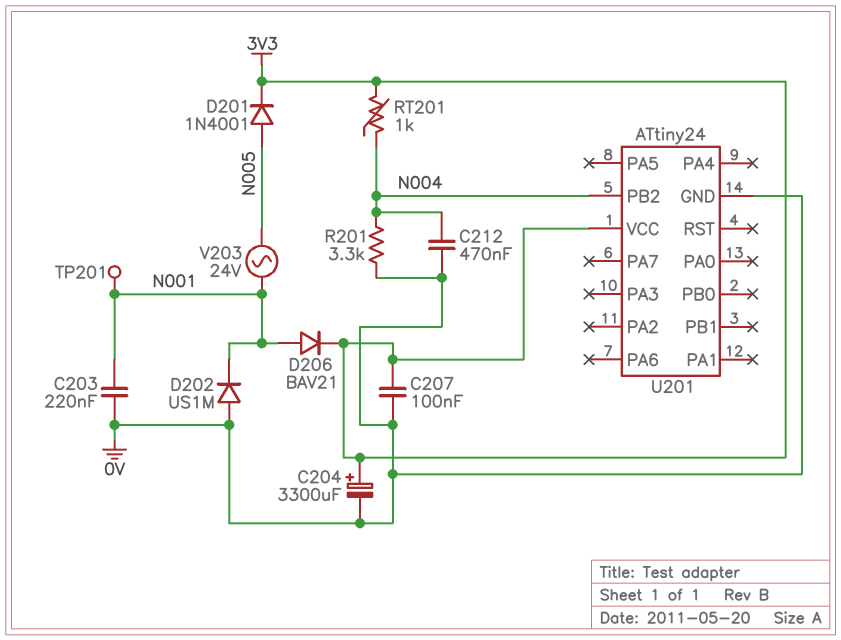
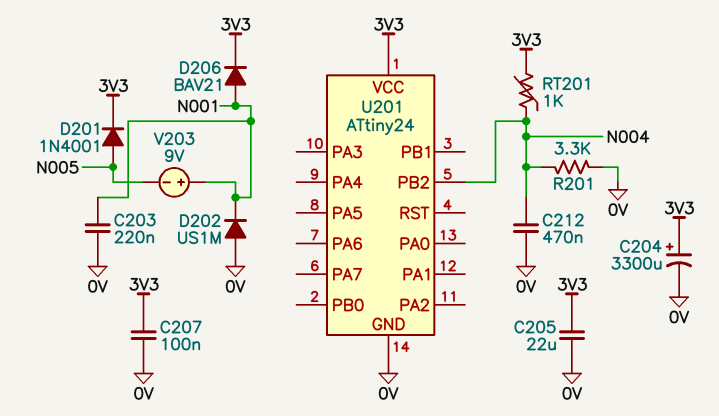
C205: none -> 22uF (0V, 3V3)
TP201: test point (N001) -> none
V203: AC 24V (N001, N005) -> 9V (plus N001, minus N005)

